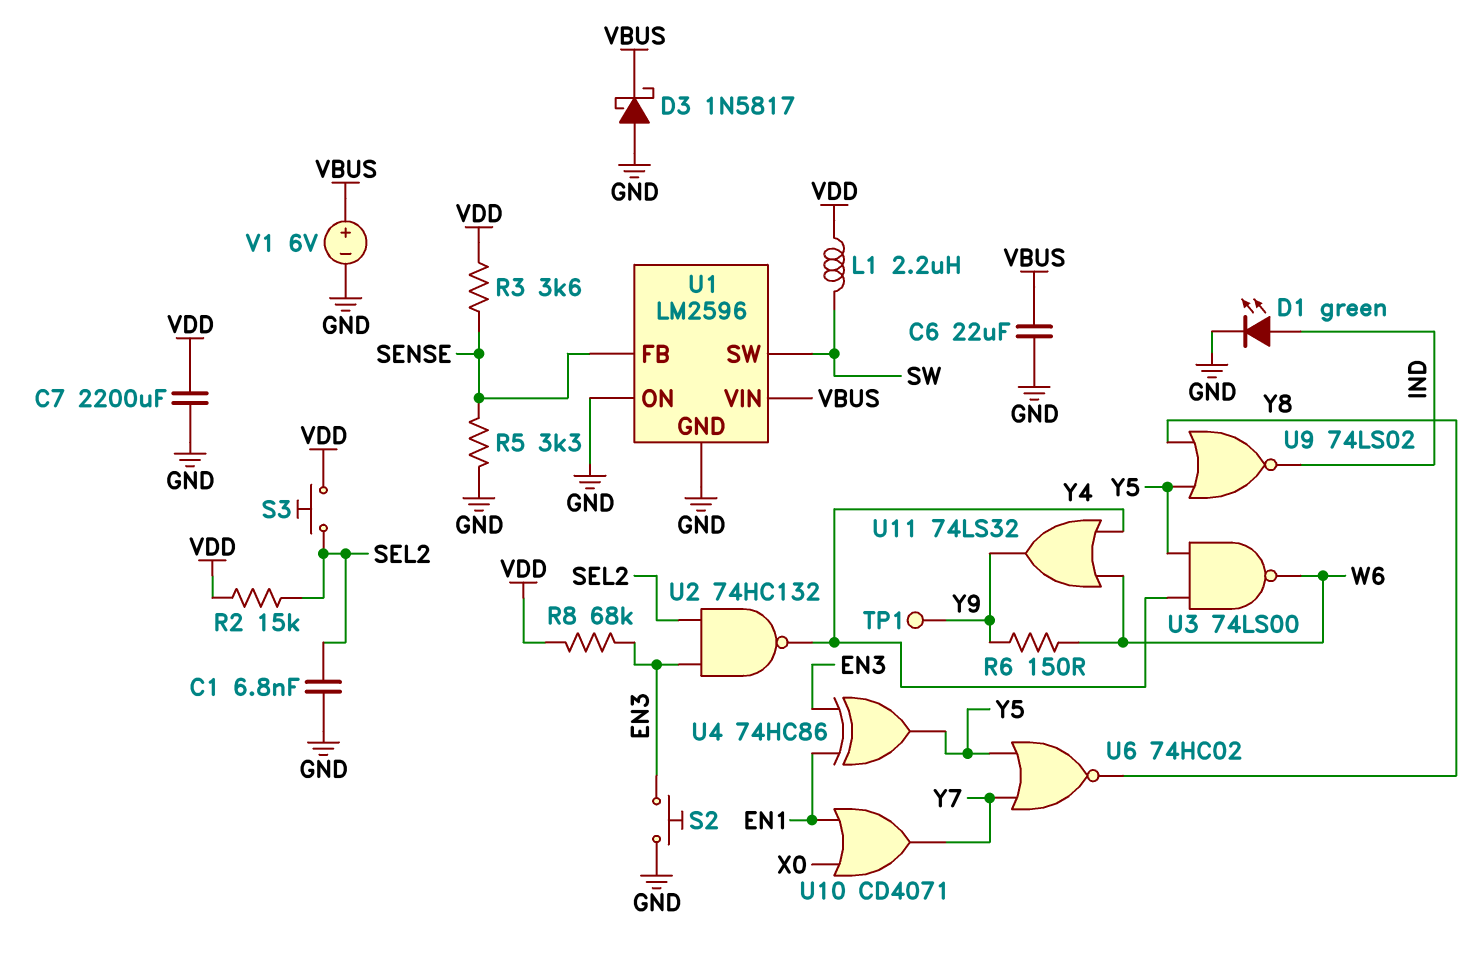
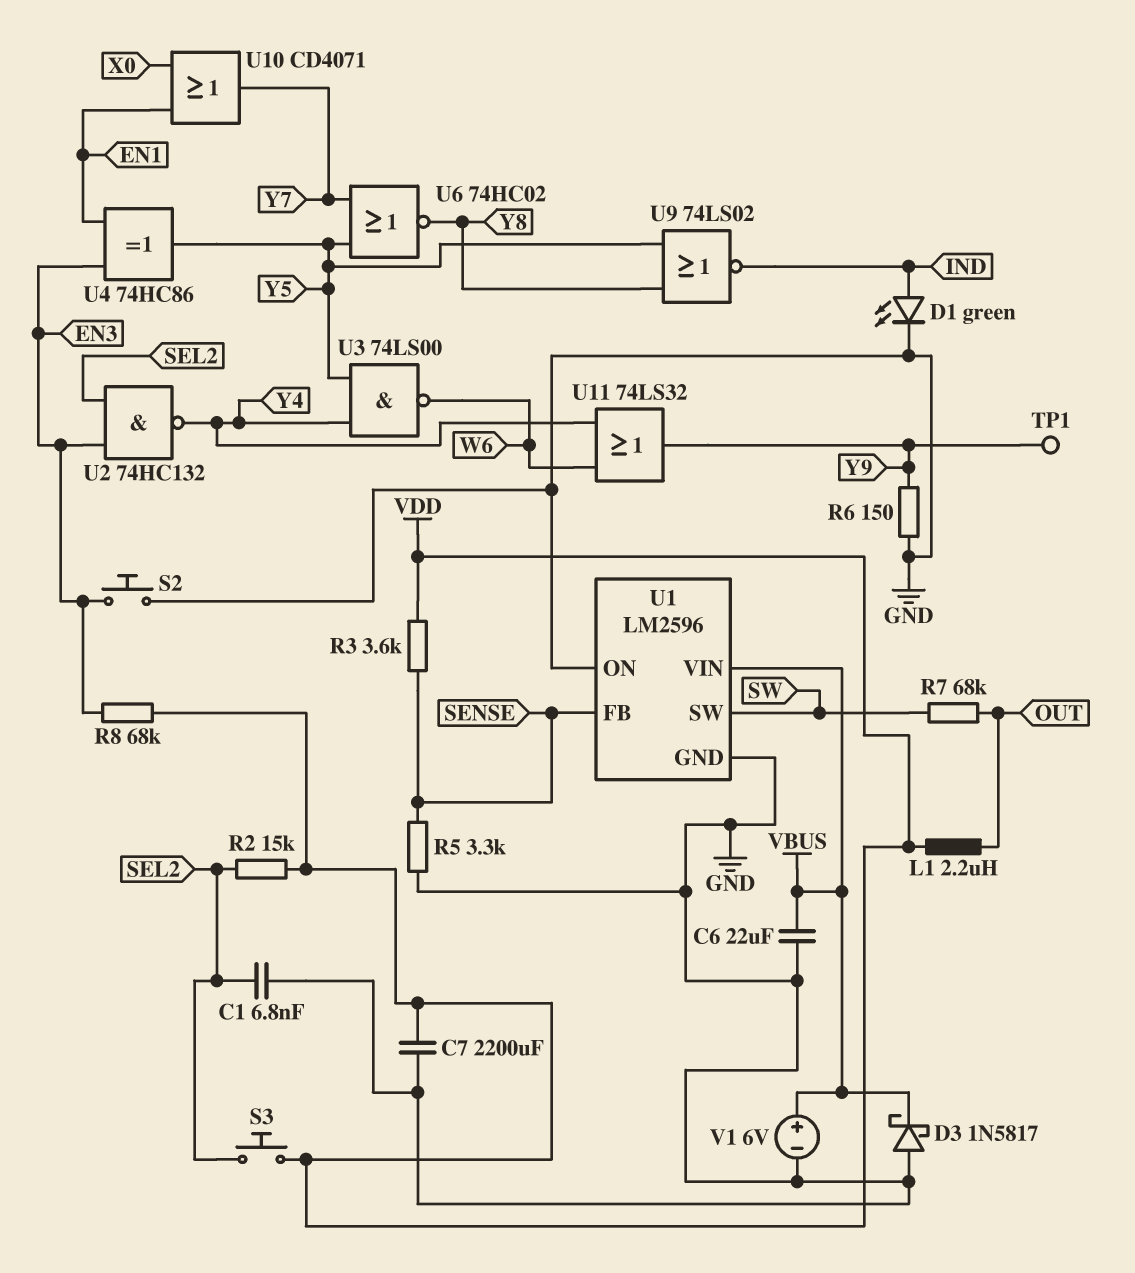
L1: 2.2uH (SW, VDD) -> 2.2uH (OUT, VDD)
R6: 150 (W6, Y9) -> 150 (GND, Y9)
R7: none -> 68k (OUT, SW)

